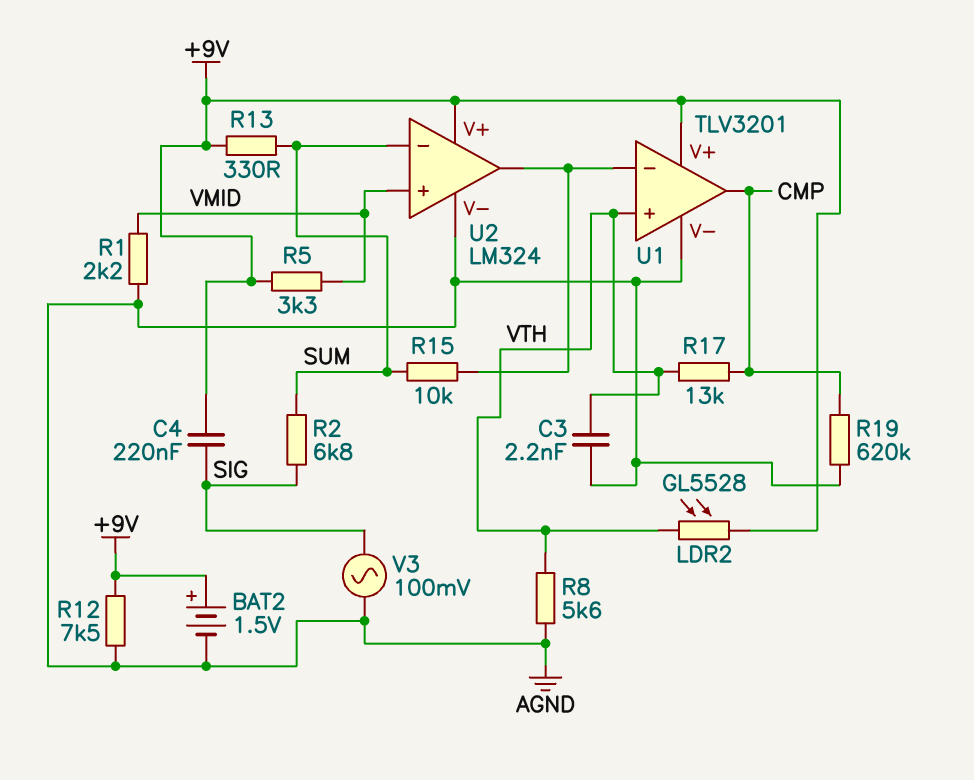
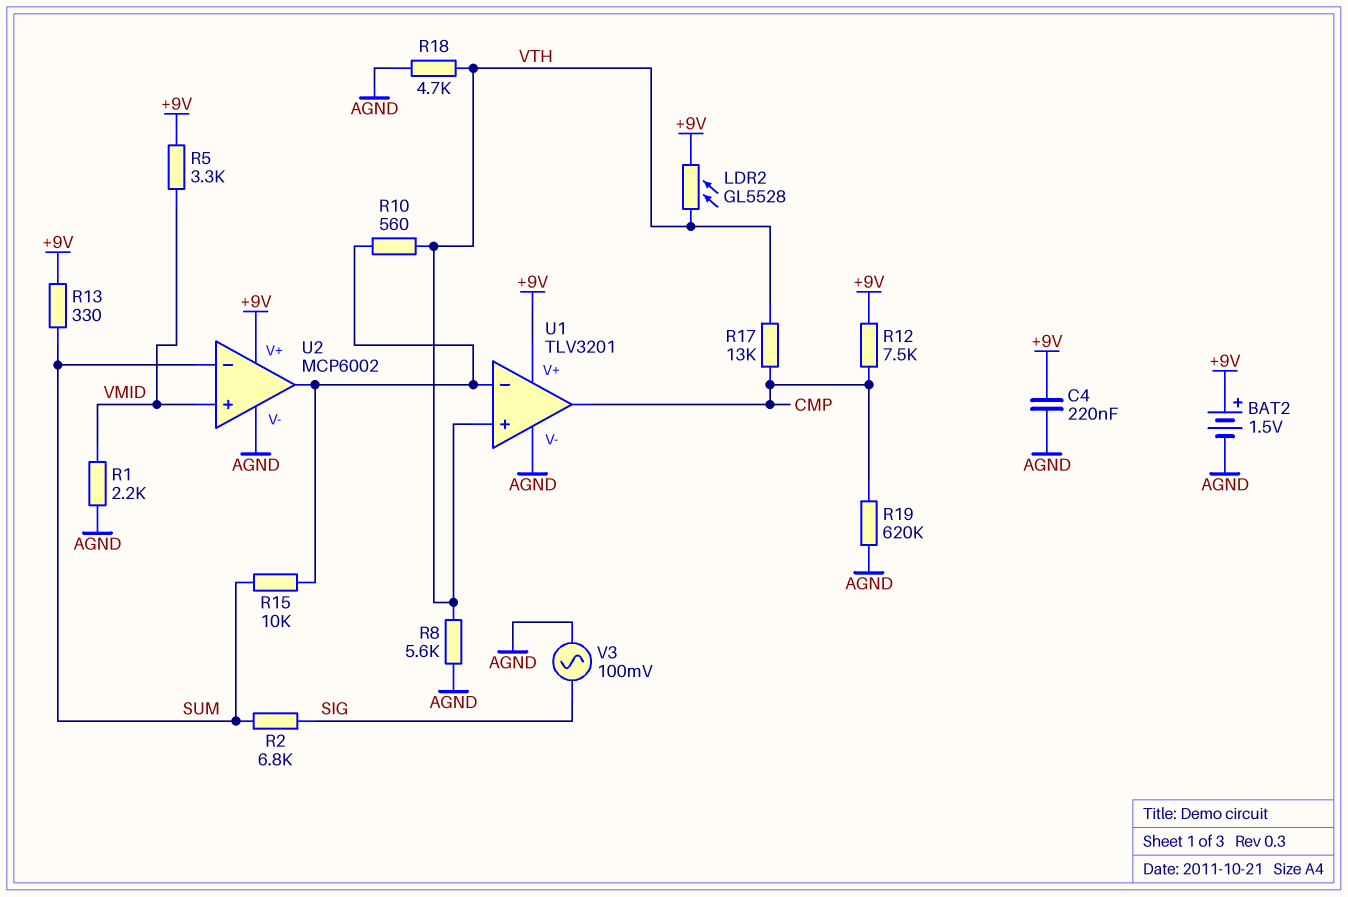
C3: 2.2nF (AGND, VTH) -> none
C4: 220nF (+9V, SIG) -> 220nF (+9V, AGND)
R10: none -> 560 (U1/in-, VTH)
R12: 7.5k (+9V, AGND) -> 7.5k (+9V, CMP)
R18: none -> 4.7k (AGND, VTH)
U2: LM324 -> MCP6002

